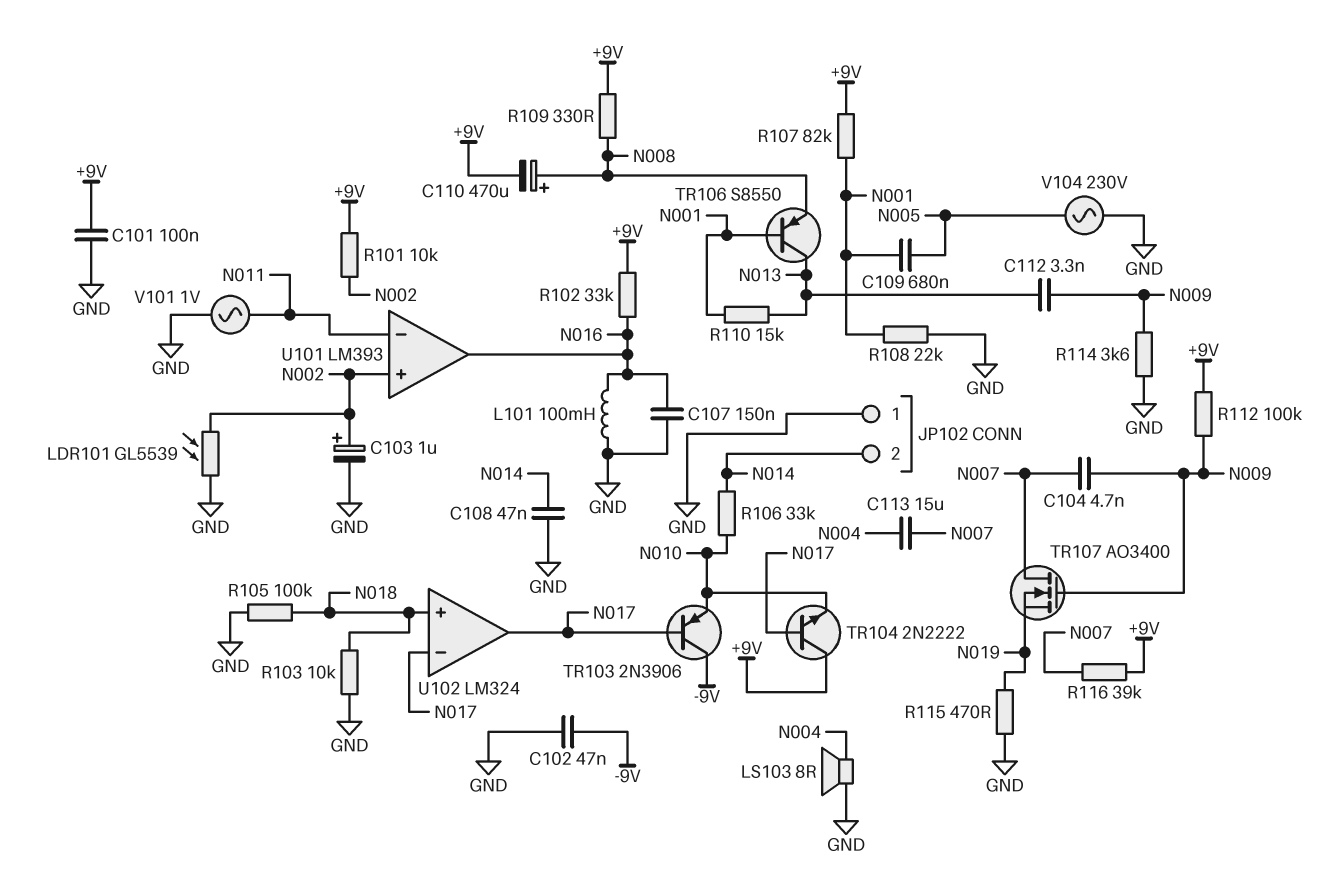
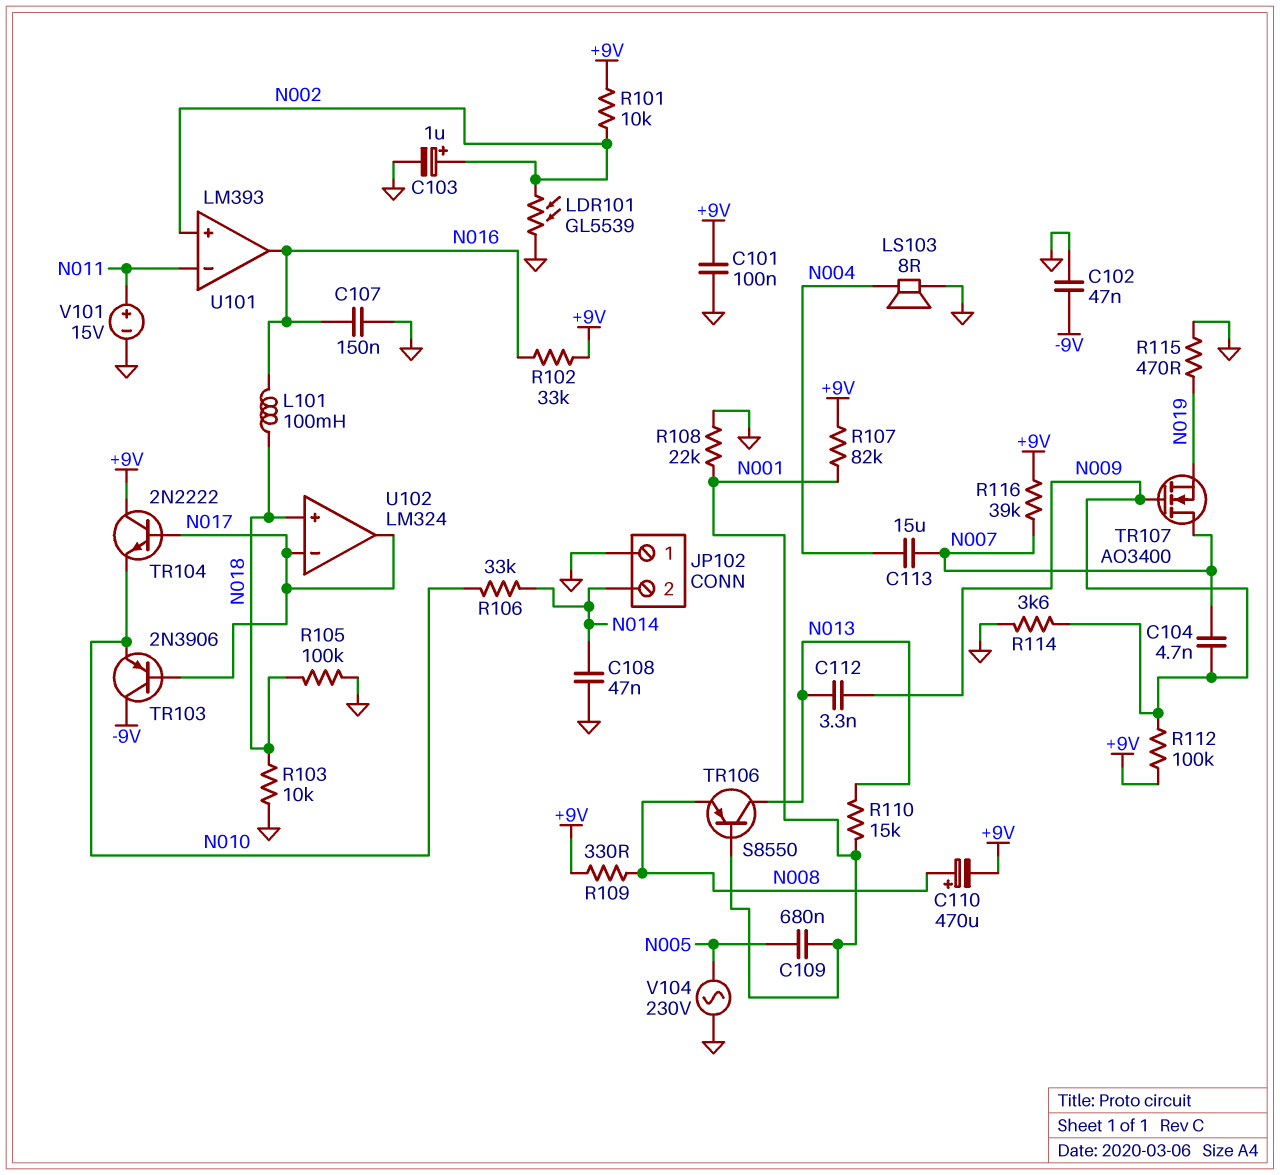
L101: 100mH (GND, N016) -> 100mH (N016, N018)
V101: AC 1V (GND, N011) -> 15V (plus N011, minus GND)

